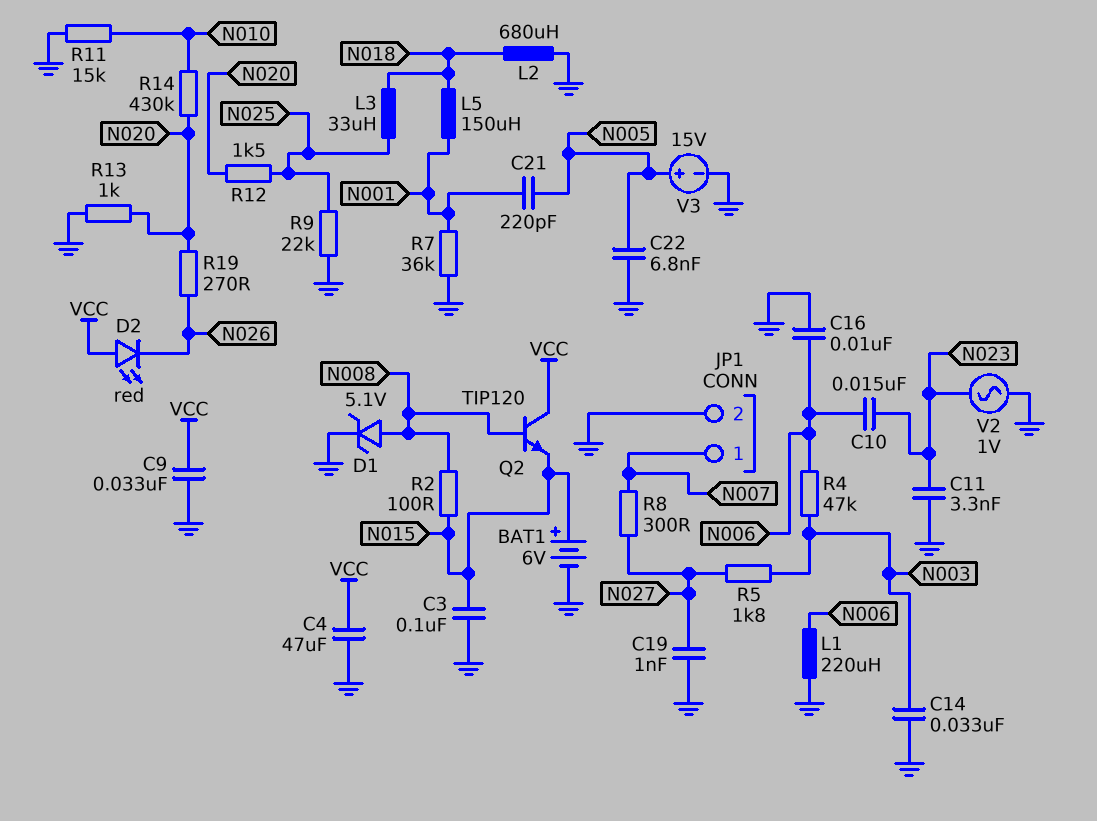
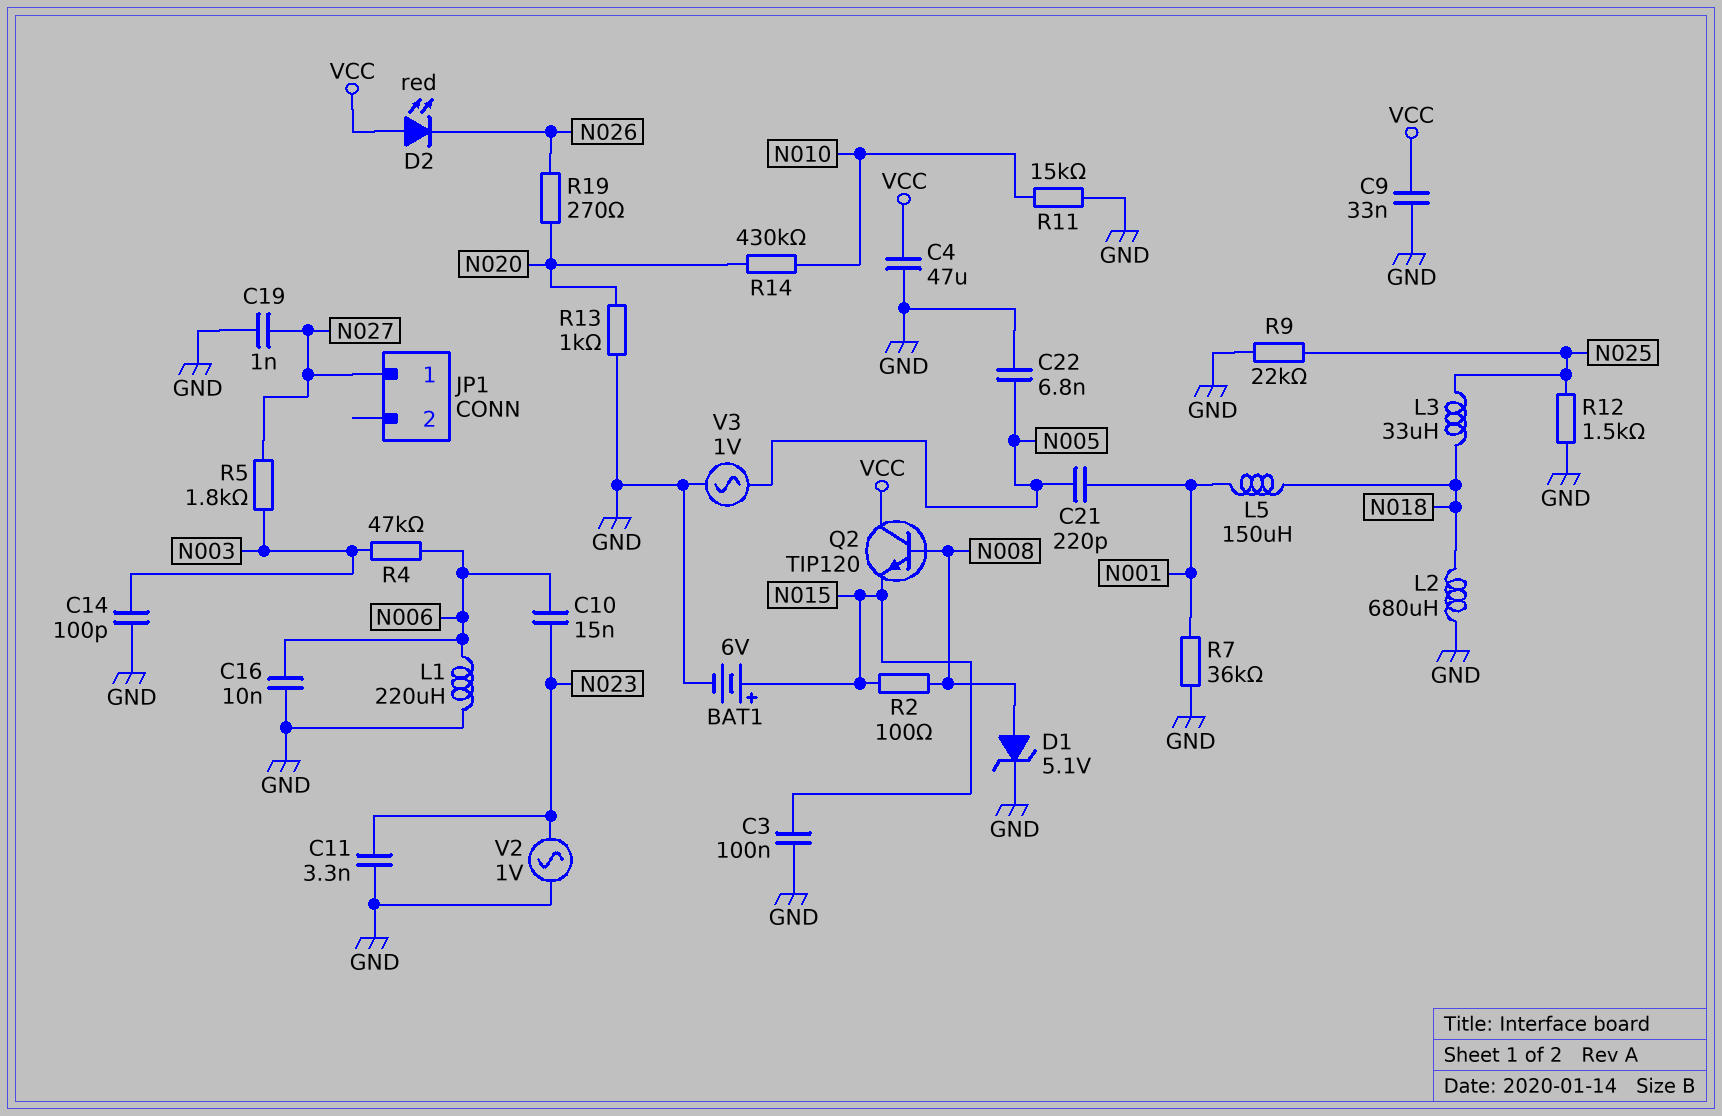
C14: 33nF (GND, N003) -> 100pF (GND, N003)
JP1 pin 1: N007 -> N027
JP1 pin 2: GND -> none
R8: 300 (N007, N027) -> none
R12: 1.5k (N020, N025) -> 1.5k (GND, N025)
V3: 15V (plus N005, minus GND) -> AC 1V (GND, N005)

